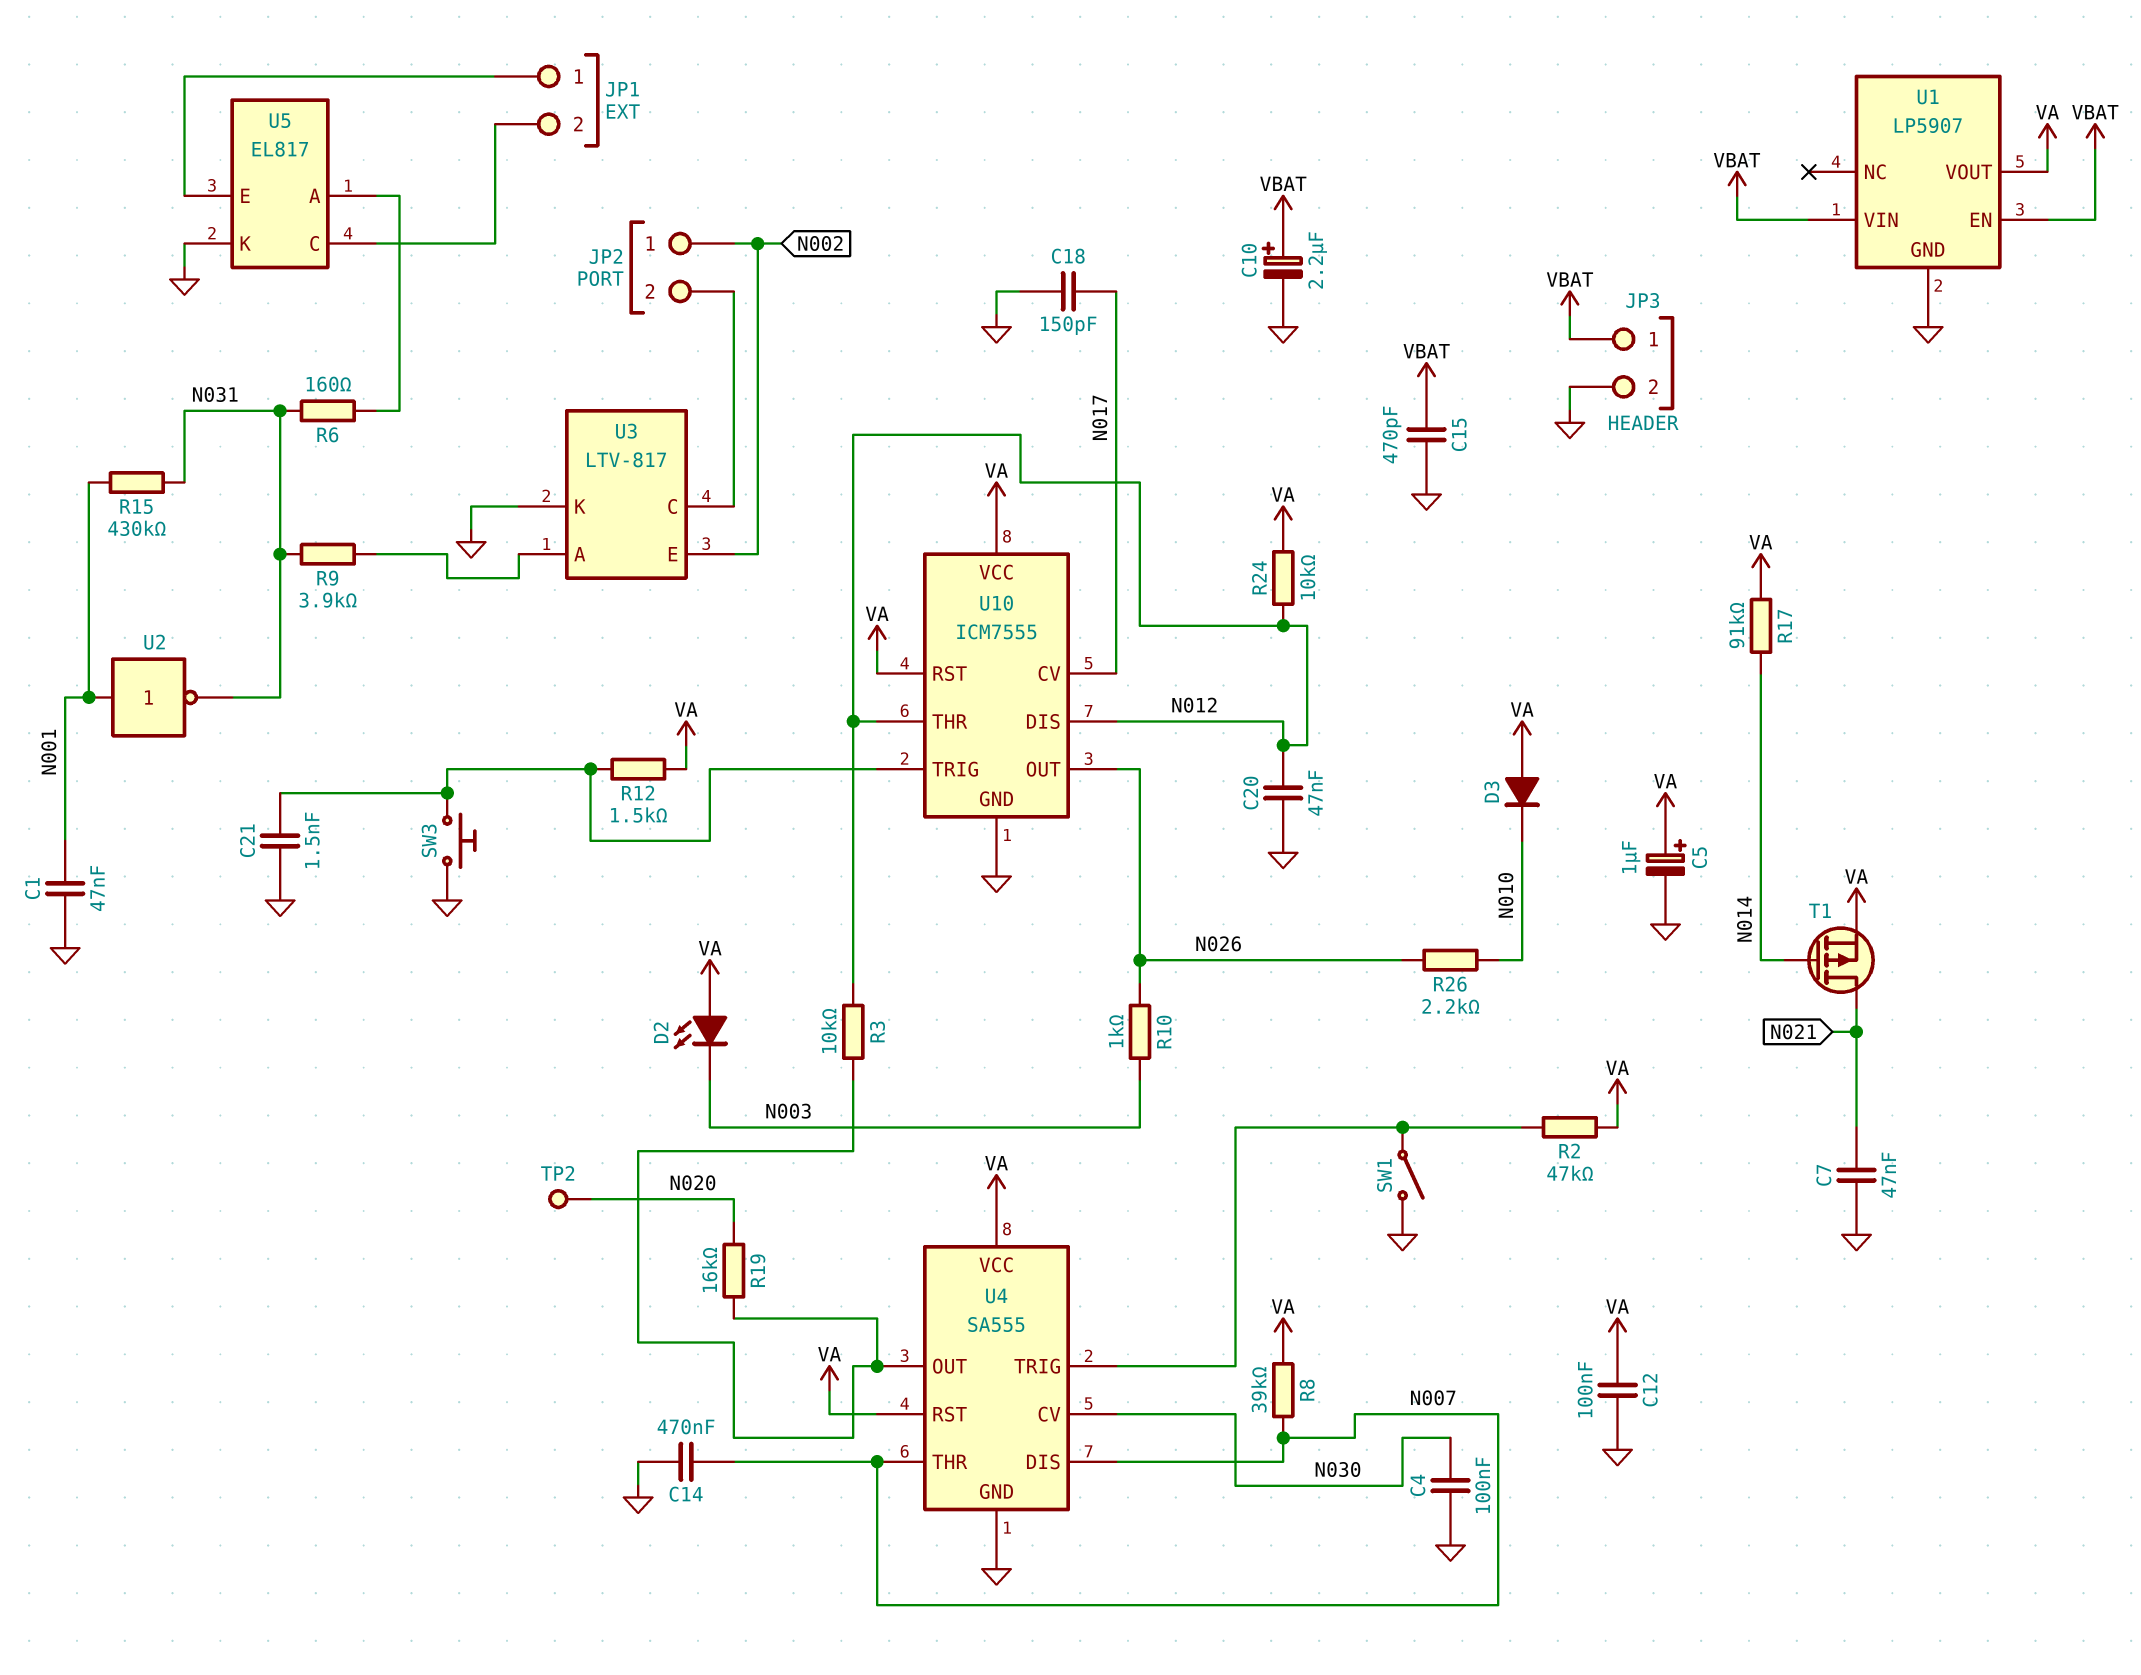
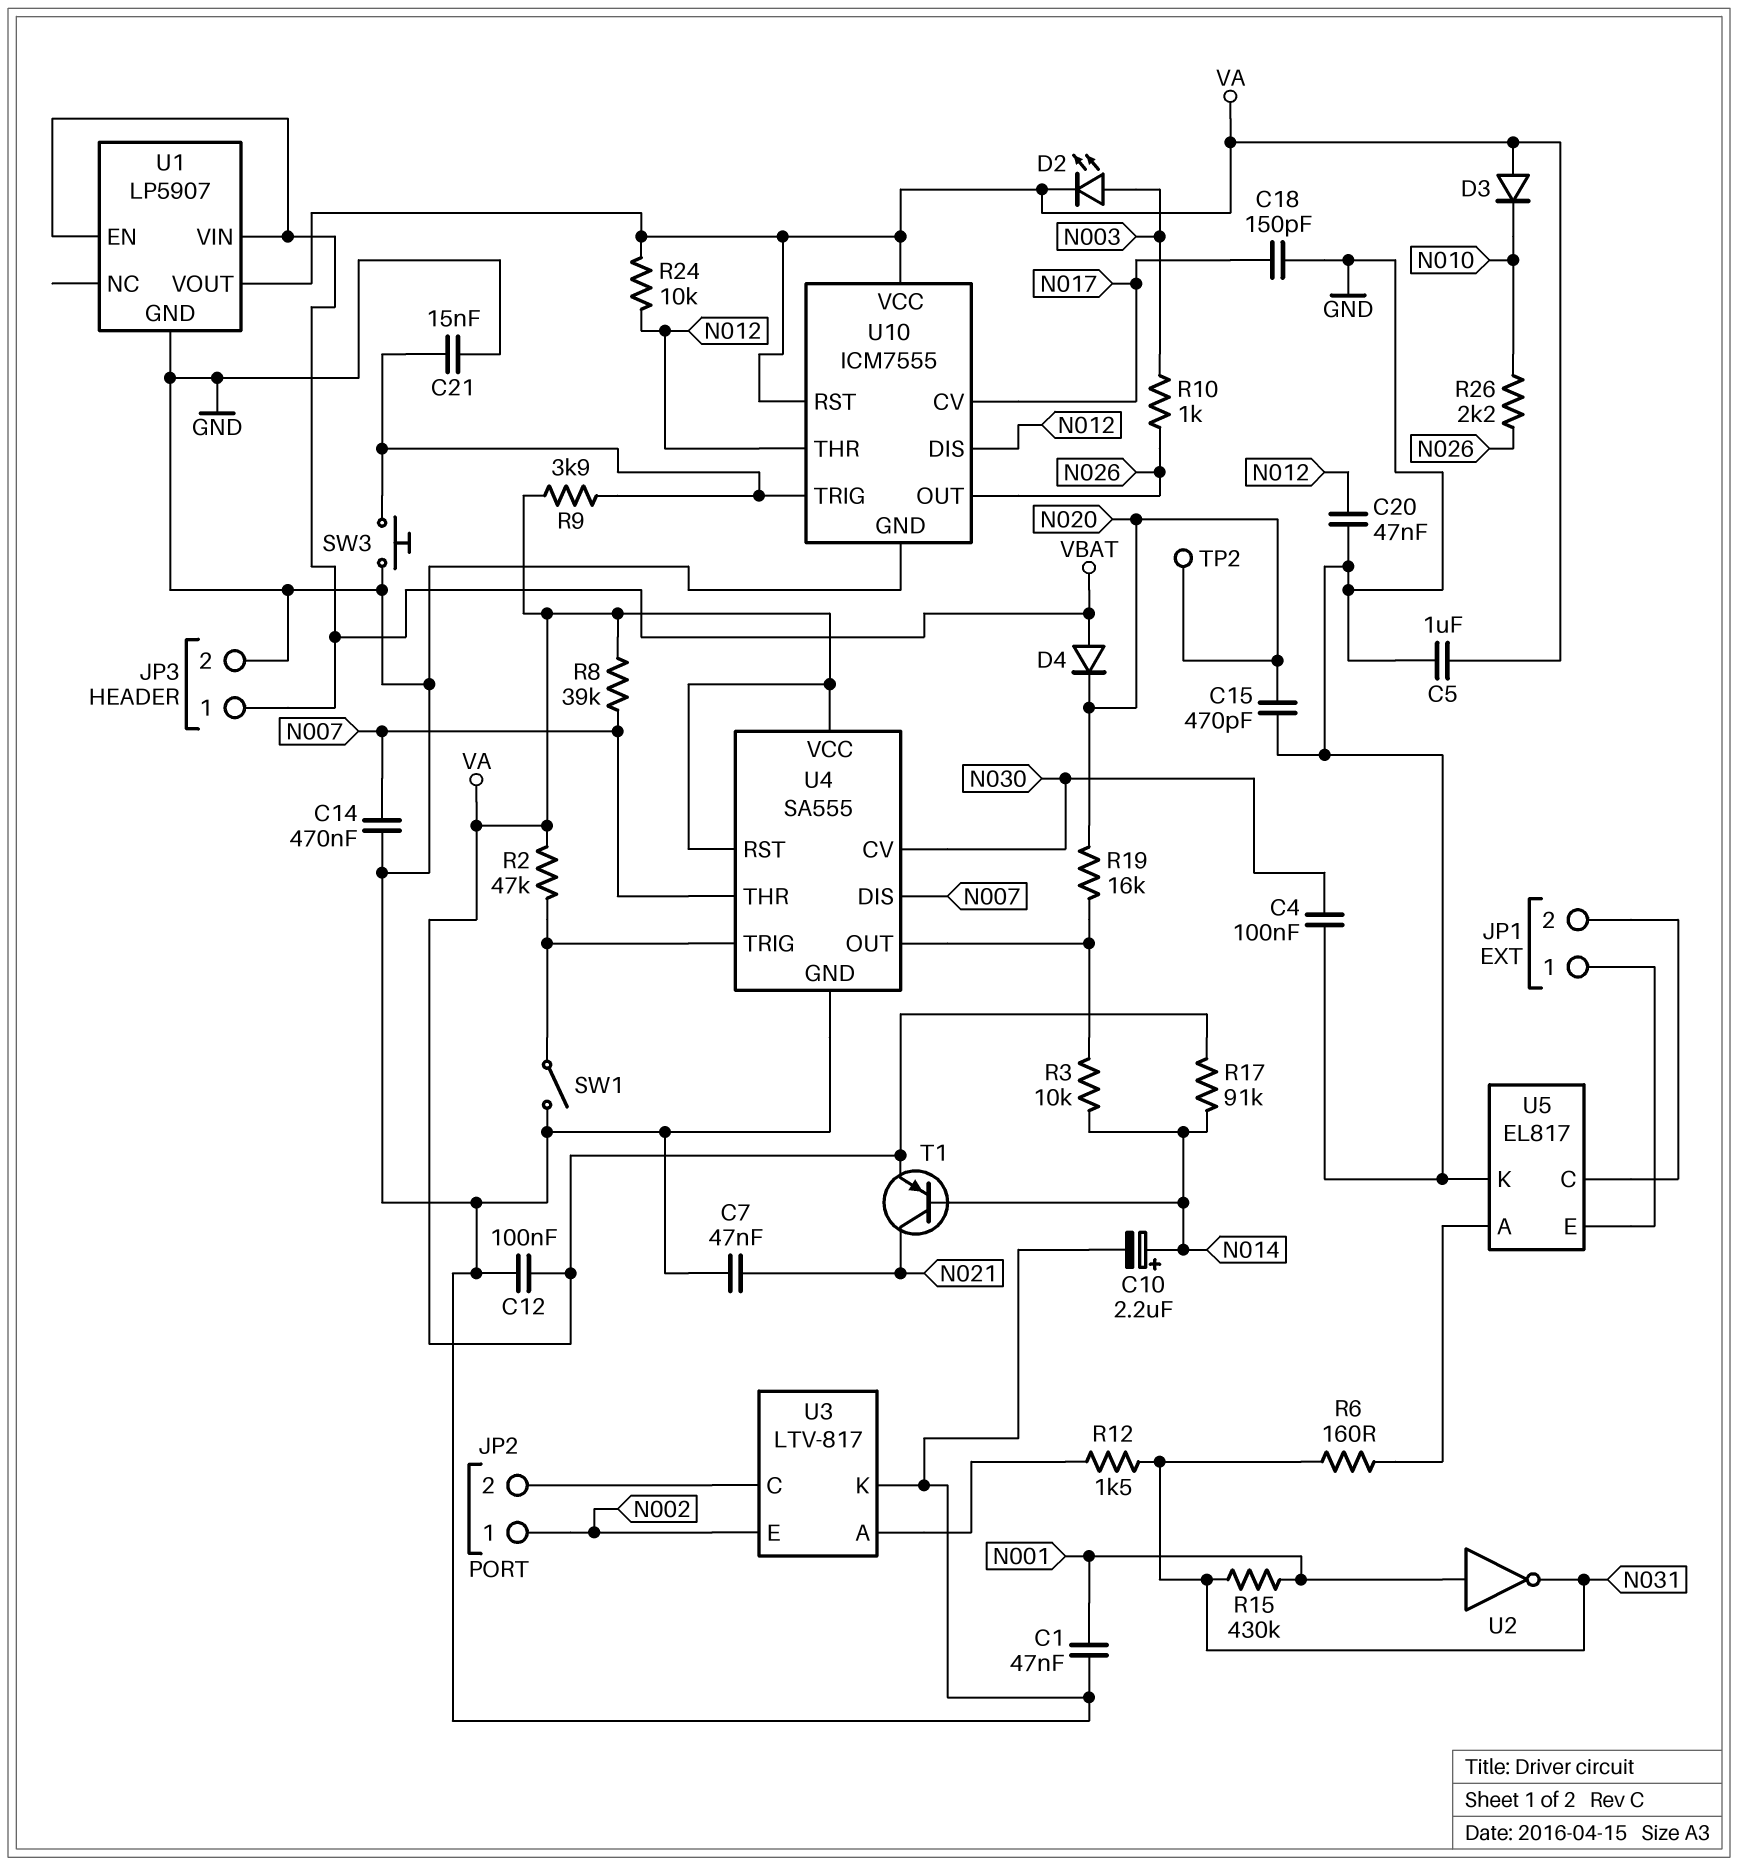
C5: 1uF (plus VA, minus GND) -> 1uF (GND, VA)
C10: 2.2uF (plus VBAT, minus GND) -> 2.2uF (plus N014, minus GND)
C15: 470pF (GND, VBAT) -> 470pF (GND, N020)
C21: 1.5nF (GND, U10/TRIG) -> 15nF (GND, U10/TRIG)
D2: LED (A VA, K N003) -> LED (A N003, K VA)
D4: none -> diode (A VBAT, K N020)
R3: 10k (N012, U4/OUT) -> 10k (N014, U4/OUT)
R9: 3.9k (N031, U3/A) -> 3.9k (U10/TRIG, VA)
R12: 1.5k (U10/TRIG, VA) -> 1.5k (N031, U3/A)
T1: PMOS (G N014, D N021, S VA) -> PNP (B N014, C N021, E VA)

